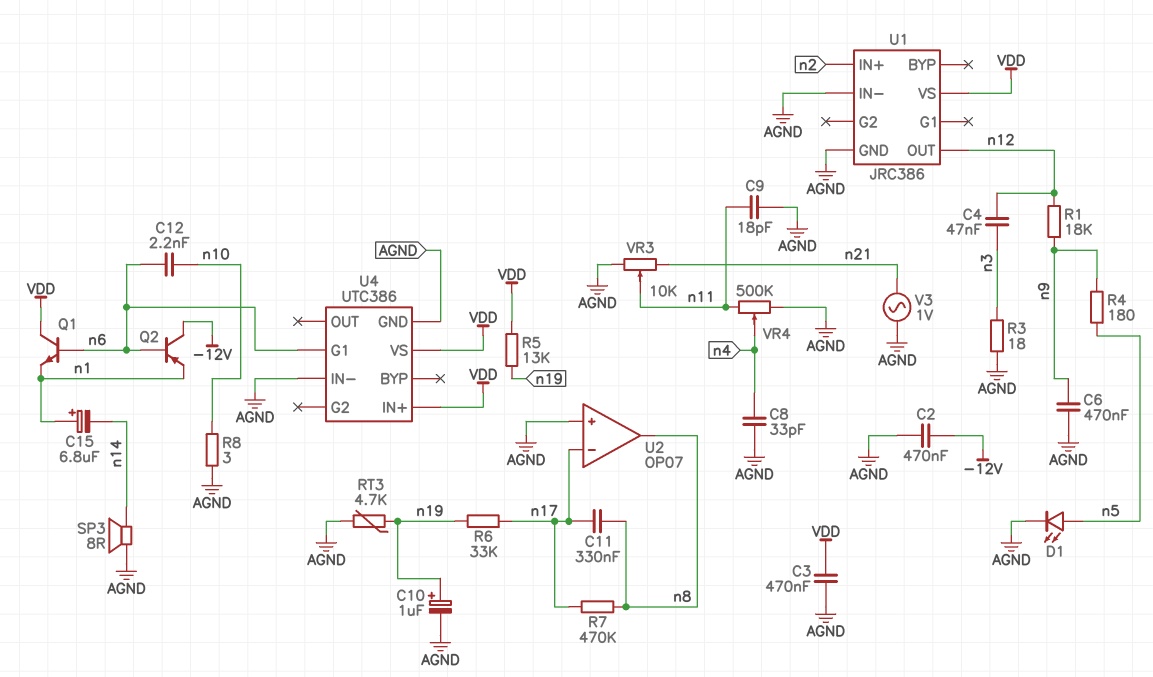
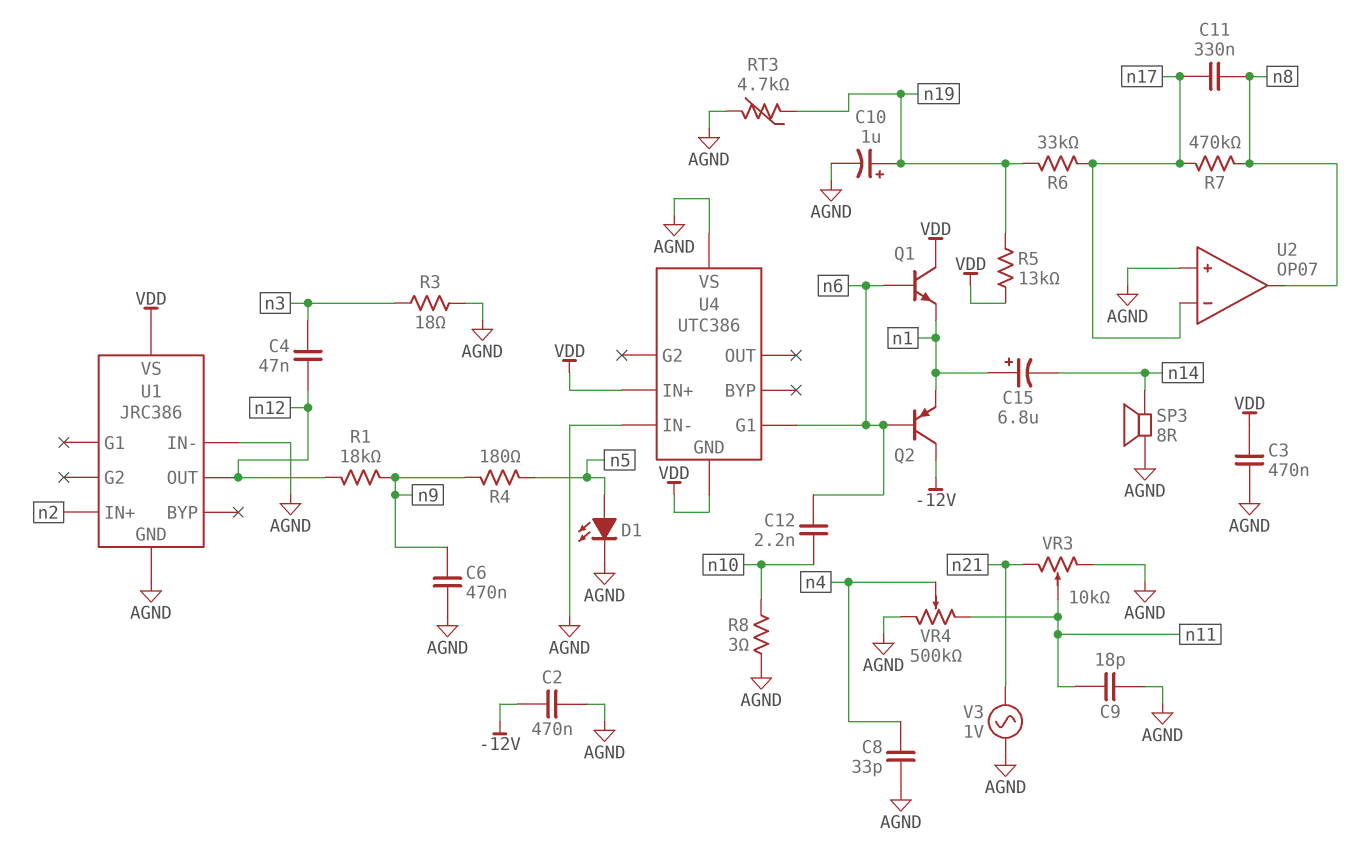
U4 pin GND: AGND -> VDD
U4 pin VS: VDD -> AGND

